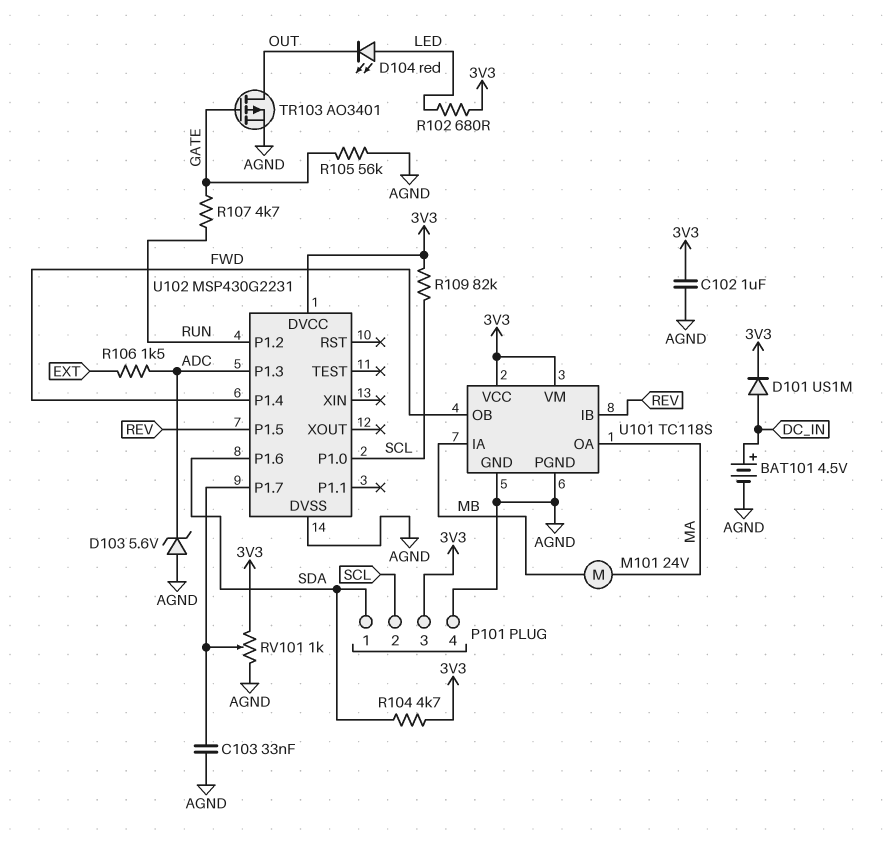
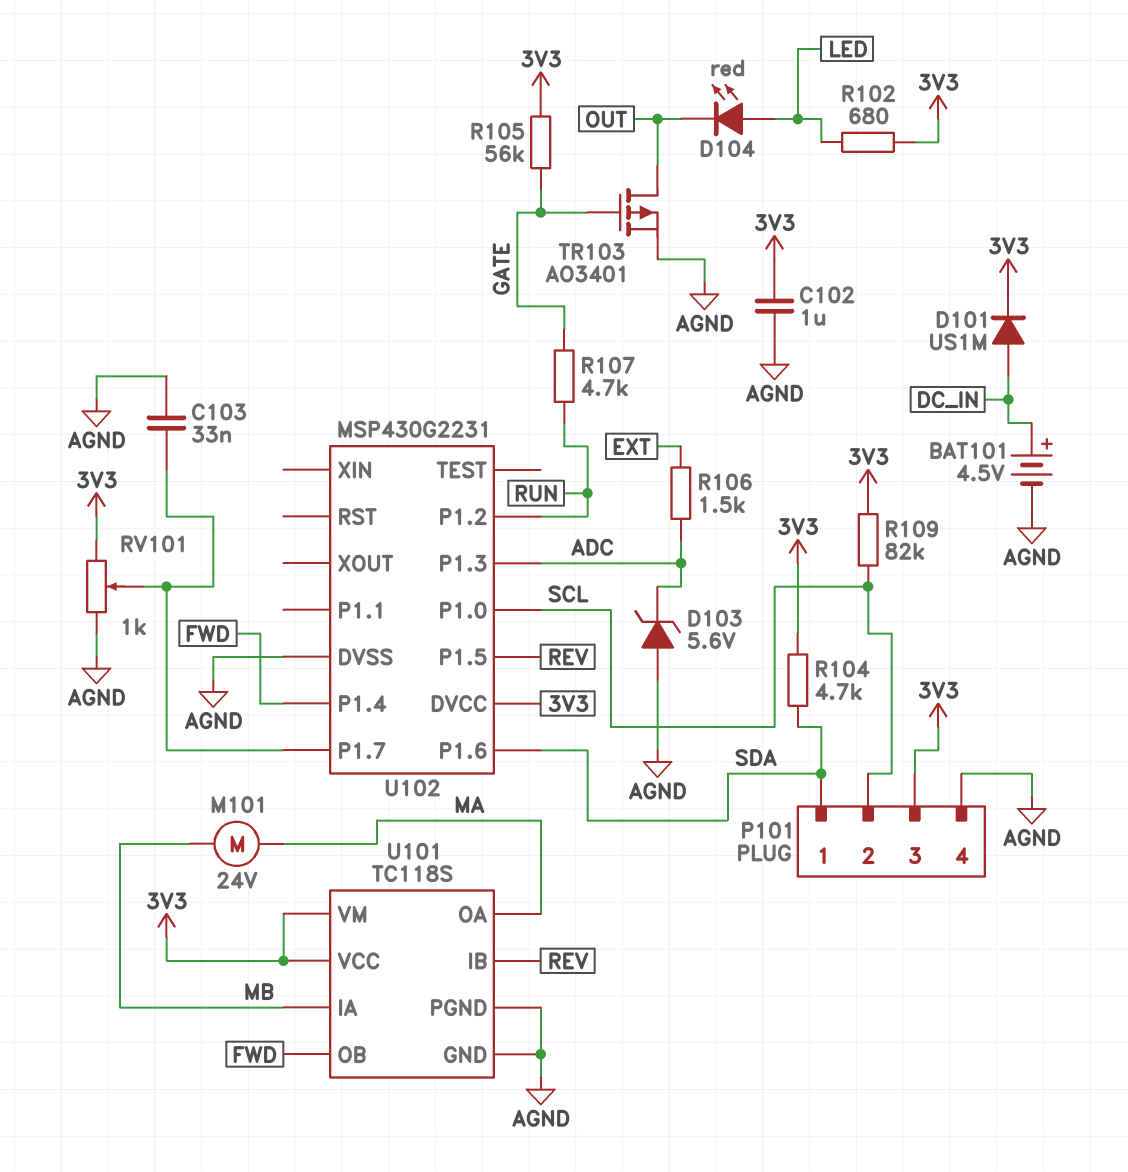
R105: 56k (AGND, GATE) -> 56k (3V3, GATE)

